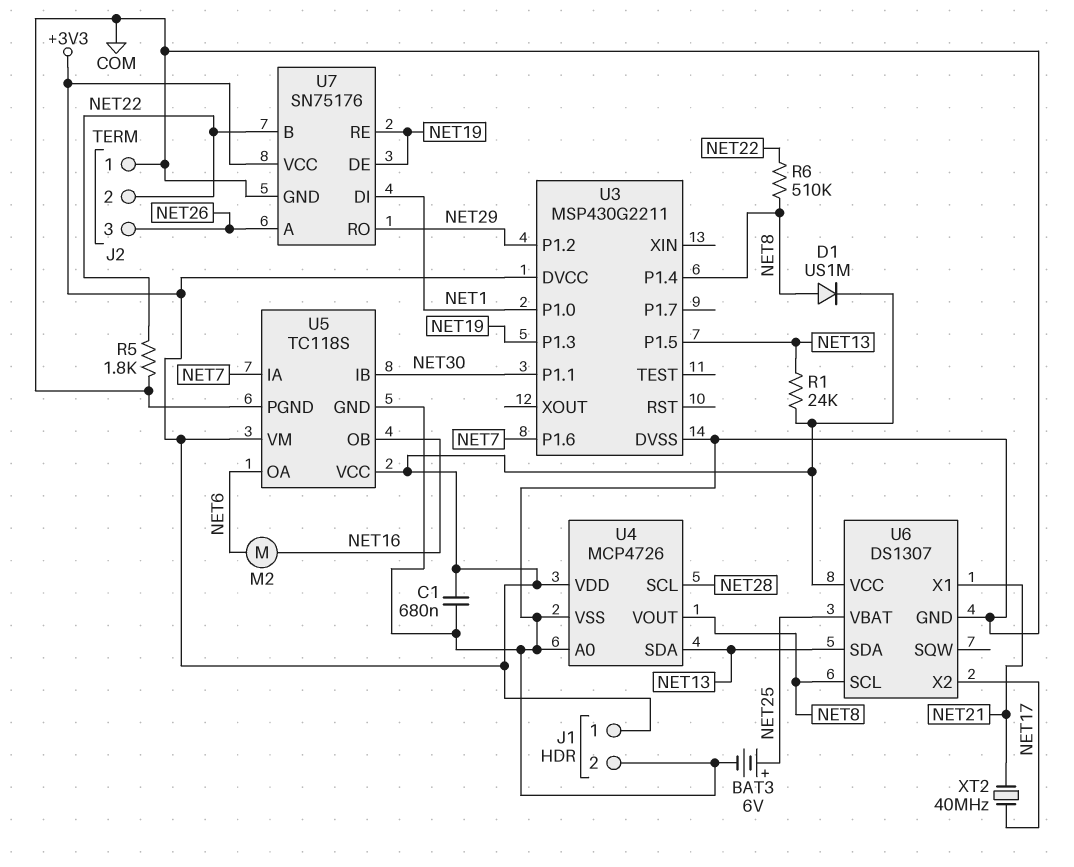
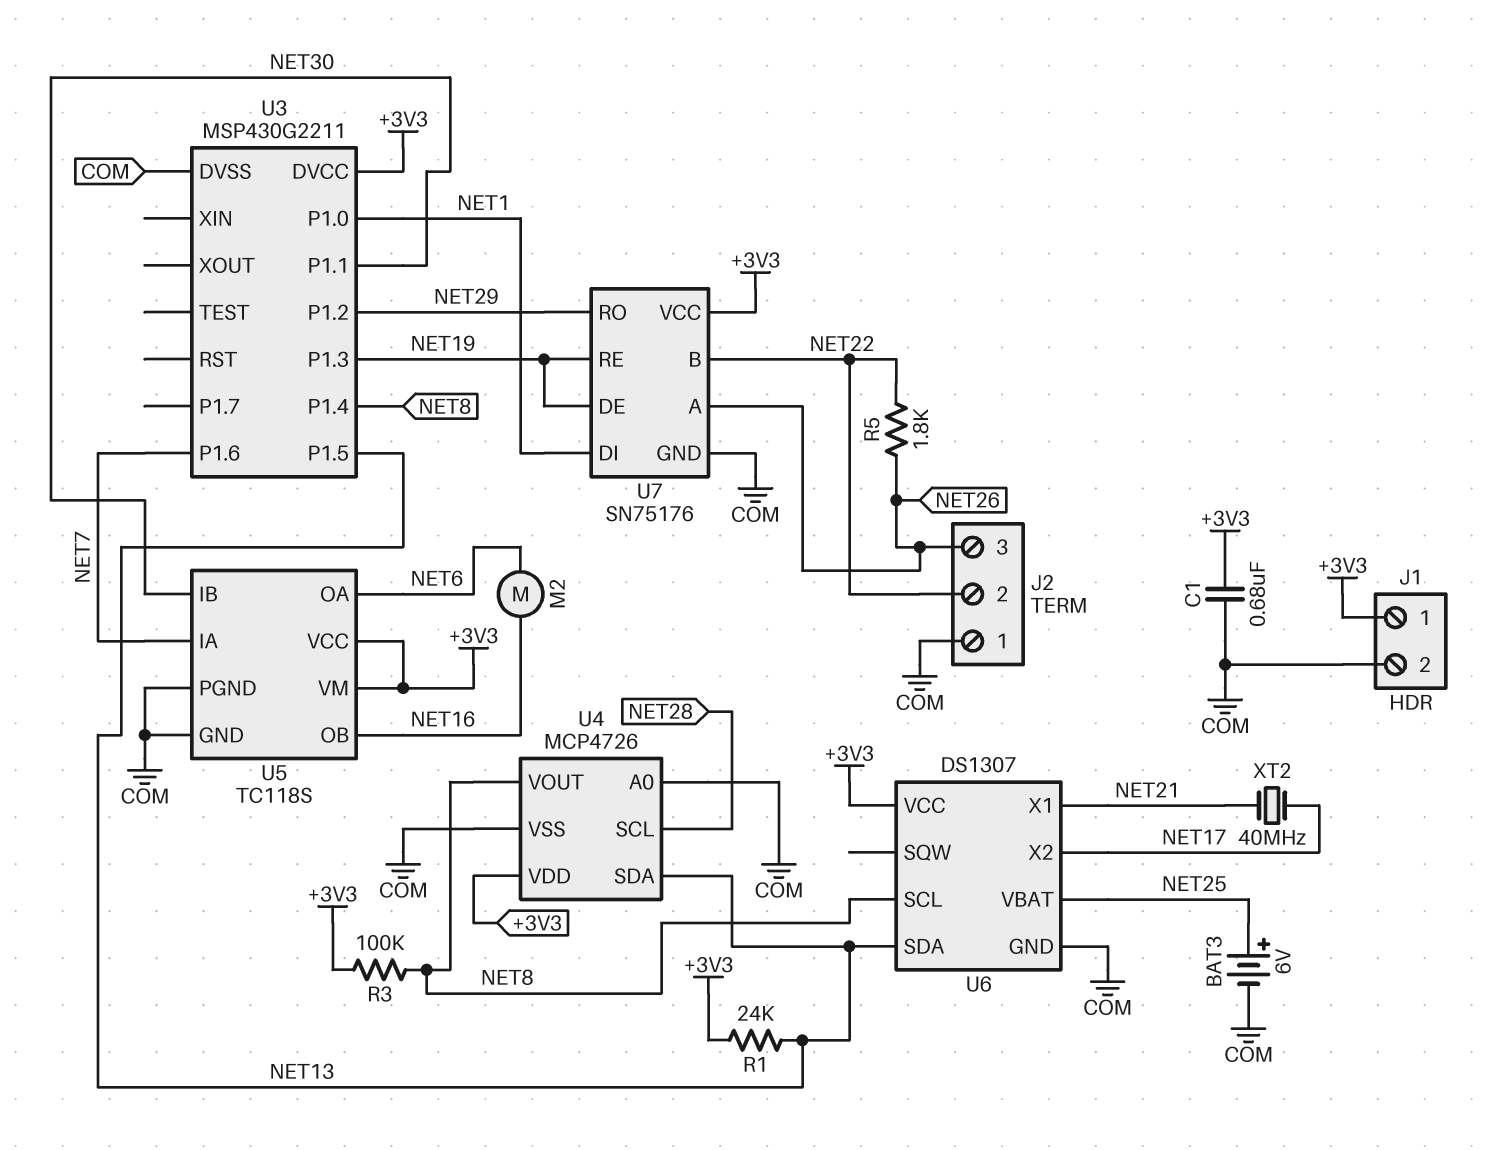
D1: diode US1M (A NET8, K +3V3) -> none
R3: none -> 100k (+3V3, NET8)
R5: 1.8k (COM, NET22) -> 1.8k (NET22, NET26)
R6: 510k (NET8, NET22) -> none

